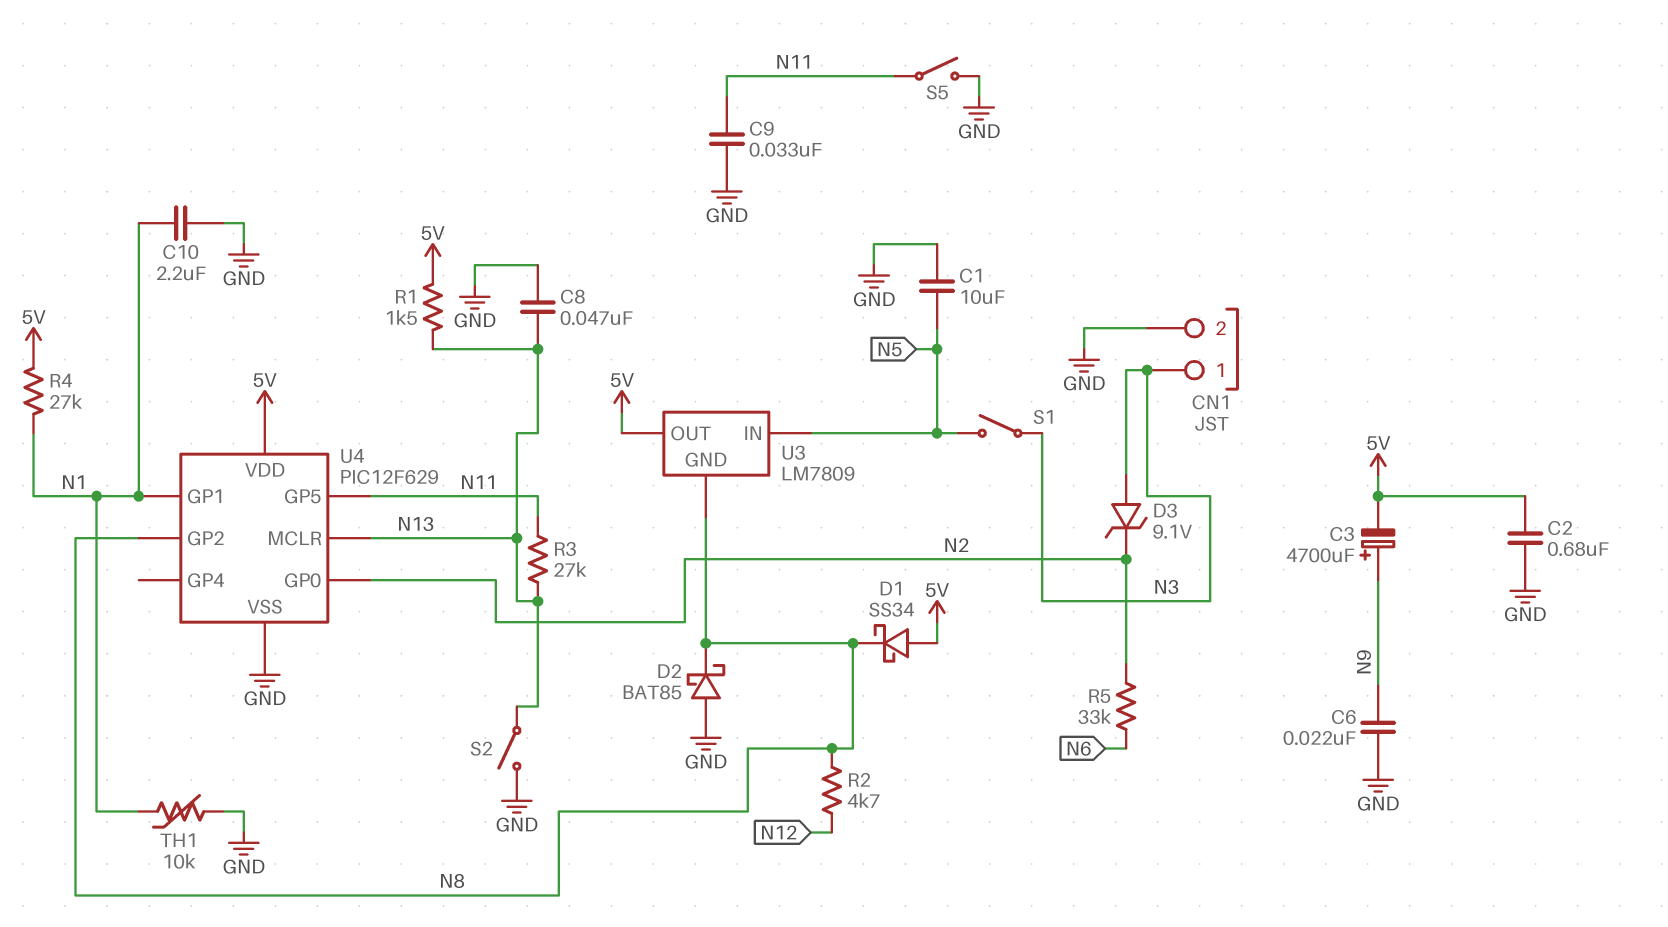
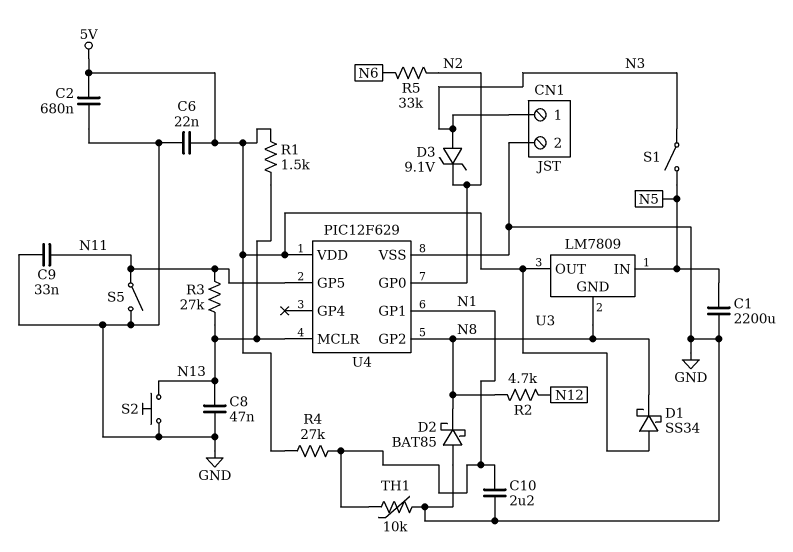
C1: 10uF (GND, N5) -> 2200uF (GND, N5)
C3: 4700uF (plus N9, minus 5V) -> none
C6: 22nF (GND, N9) -> 22nF (5V, GND)
S2: switch (GND, N13) -> button (GND, N13)

